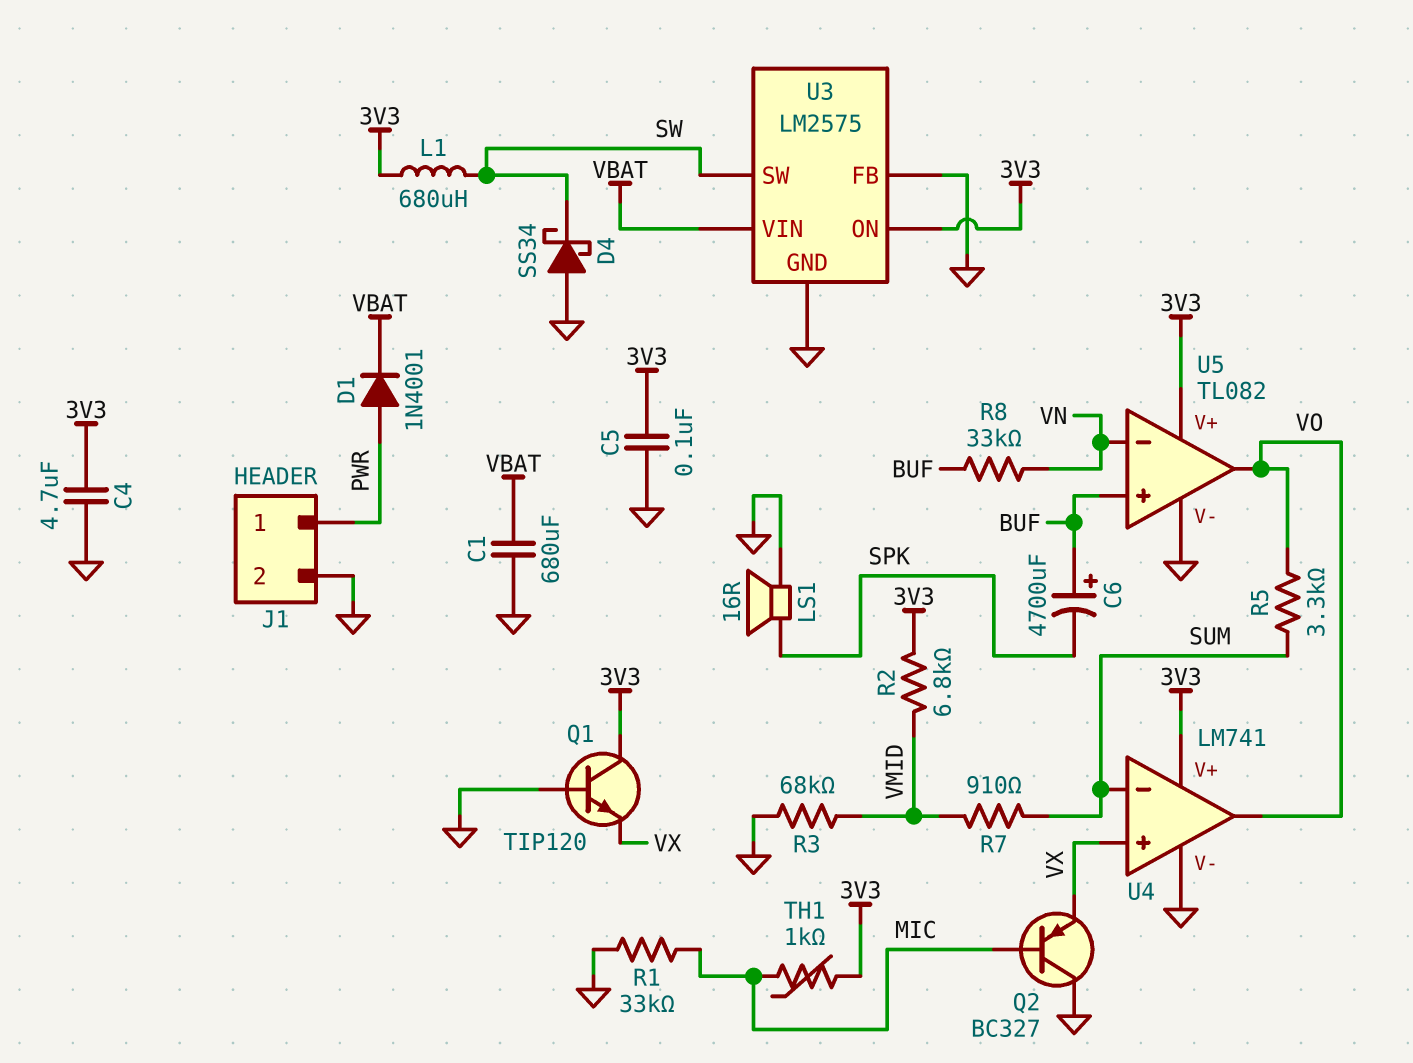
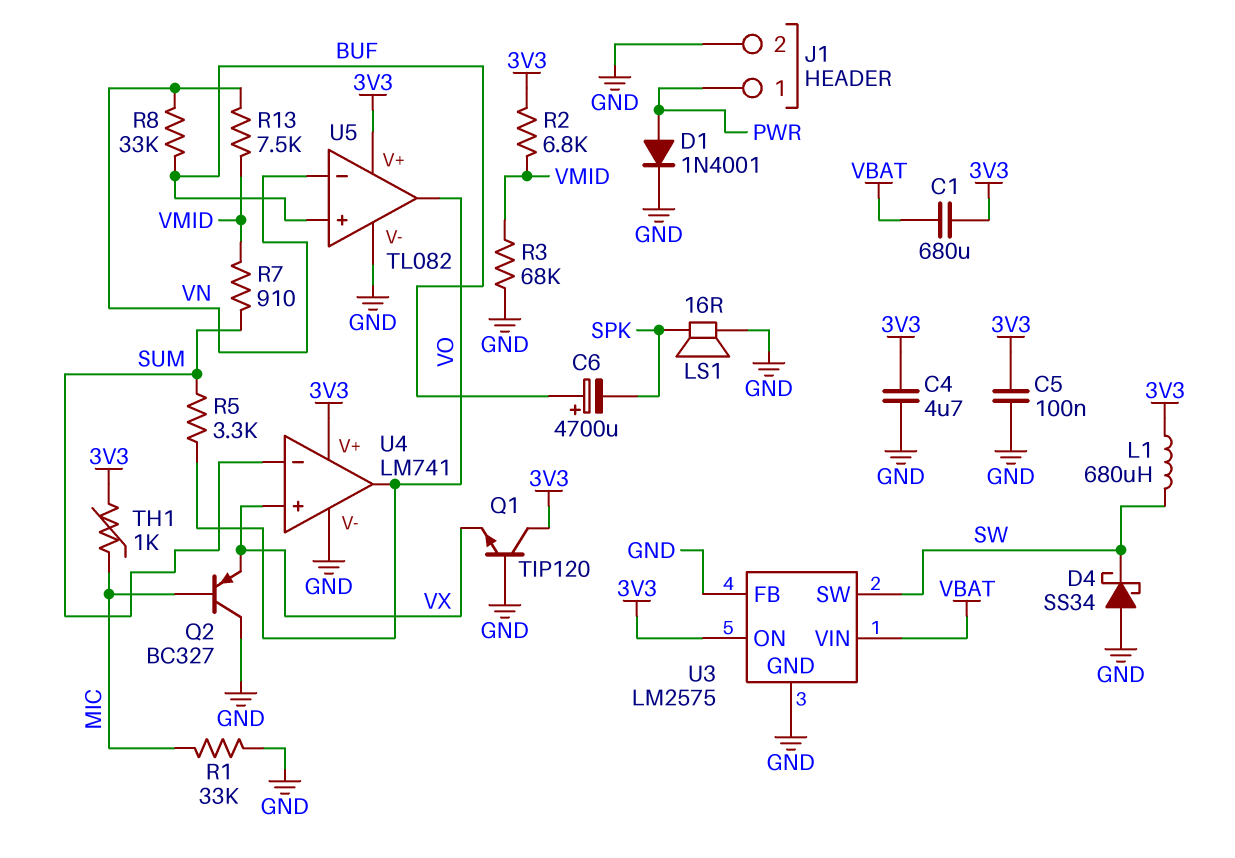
C1: 680uF (GND, VBAT) -> 680uF (3V3, VBAT)
D1: diode 1N4001 (A PWR, K VBAT) -> diode 1N4001 (A PWR, K GND)
R13: none -> 7.5k (VMID, VN)

